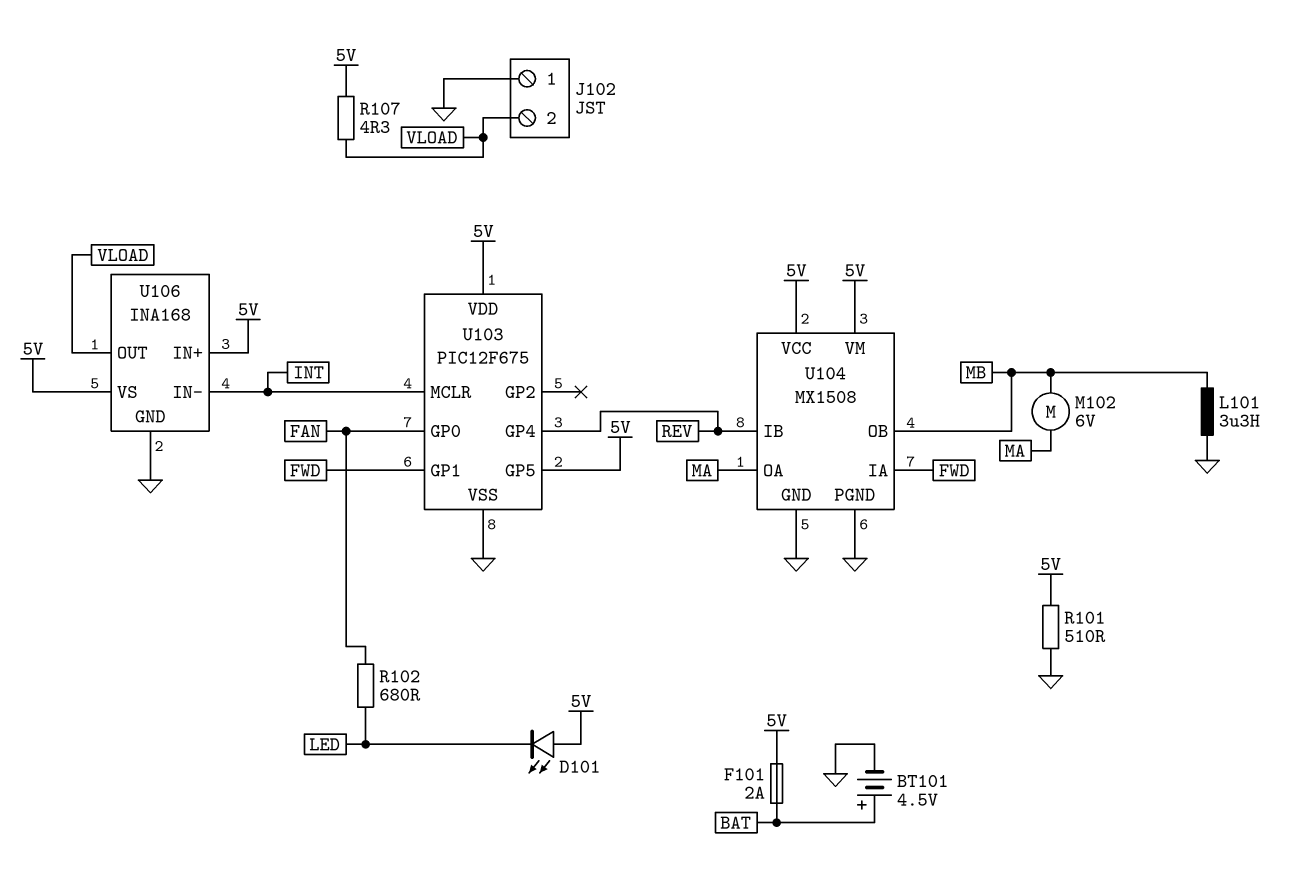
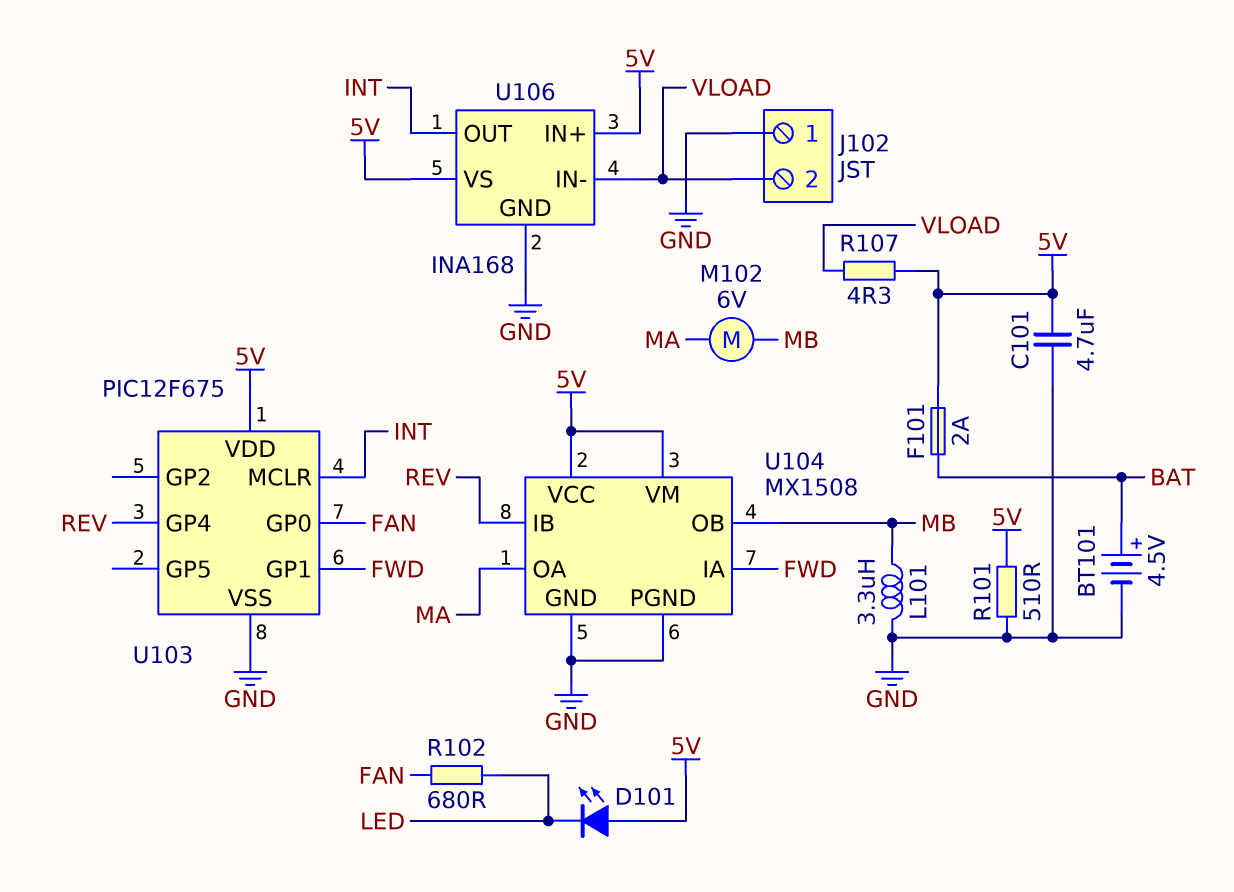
C101: none -> 4.7uF (5V, GND)
U103 pin GP5: 5V -> none
U106 pin IN-: INT -> VLOAD
U106 pin OUT: VLOAD -> INT

